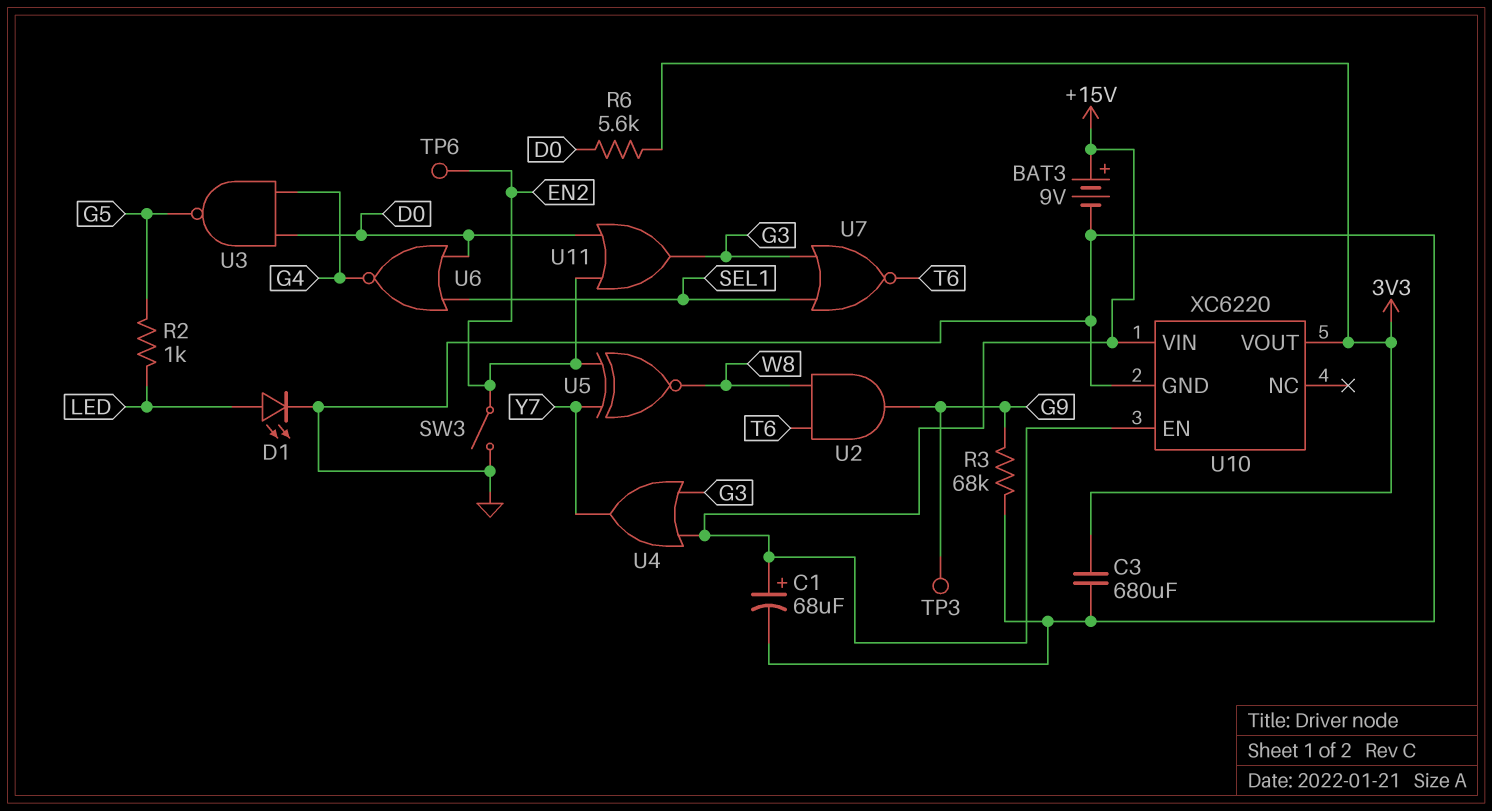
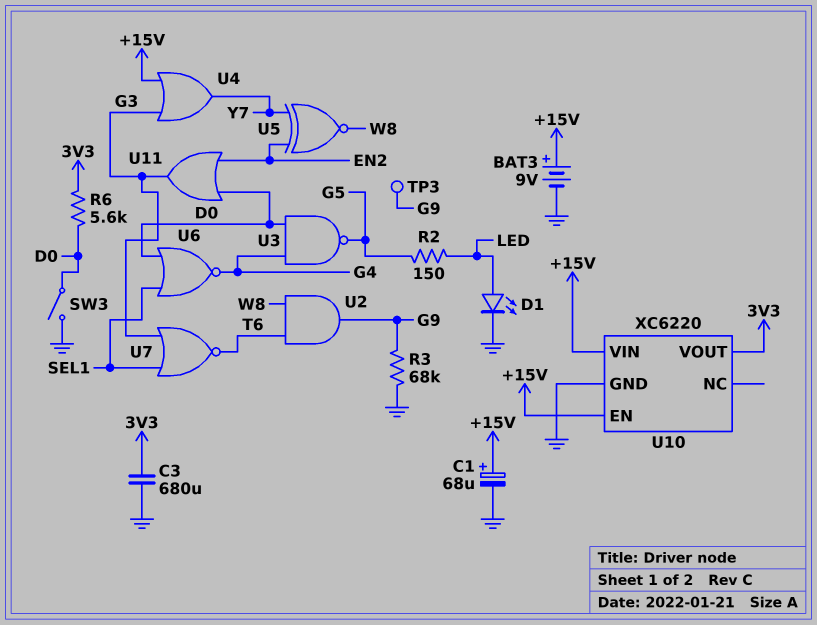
R2: 1k (G5, LED) -> 150 (G5, LED)
SW3: switch (EN2, GND) -> switch (D0, GND)
TP6: test point (EN2) -> none

